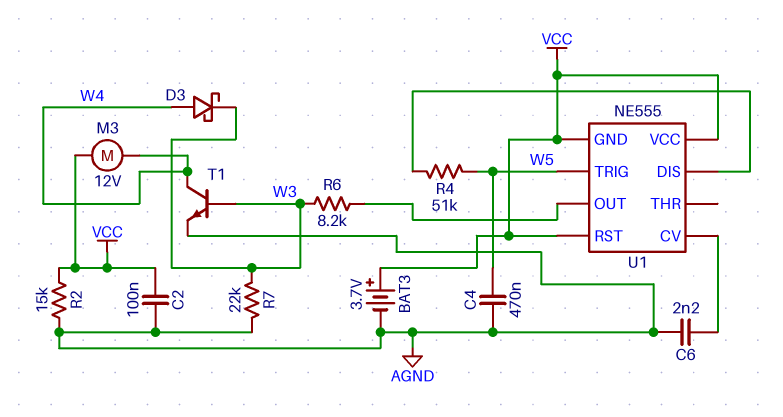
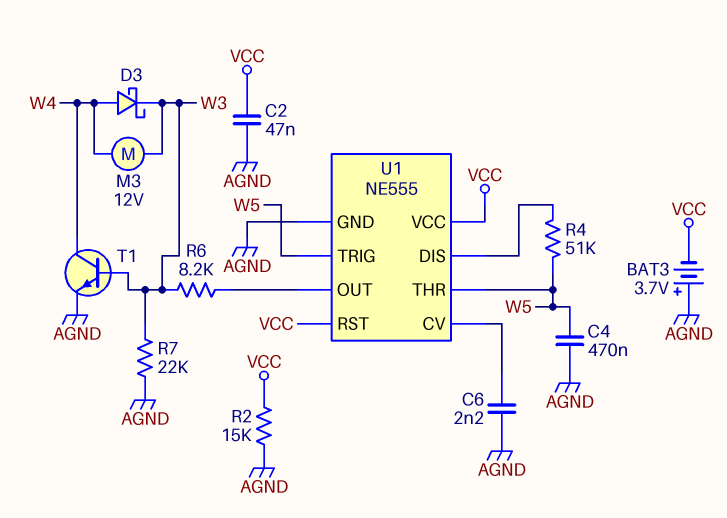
BAT3: 3.7V (plus VCC, minus AGND) -> 3.7V (plus AGND, minus VCC)
C2: 100nF (AGND, VCC) -> 47nF (AGND, VCC)
M3: motor 12V (VCC, W4) -> motor 12V (W3, W4)
U1 pin GND: VCC -> AGND
U1 pin THR: none -> W5

